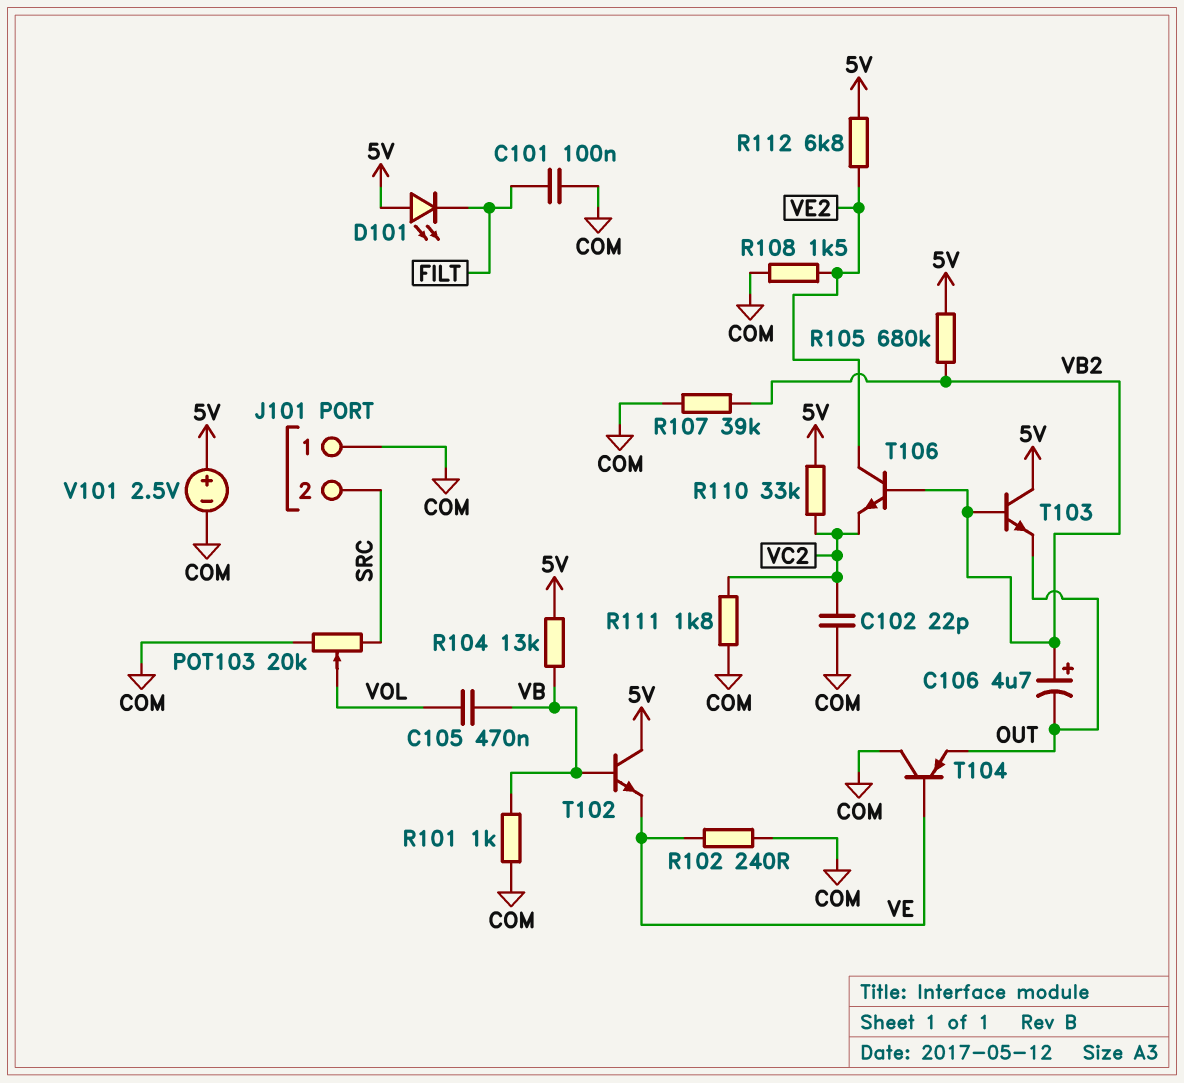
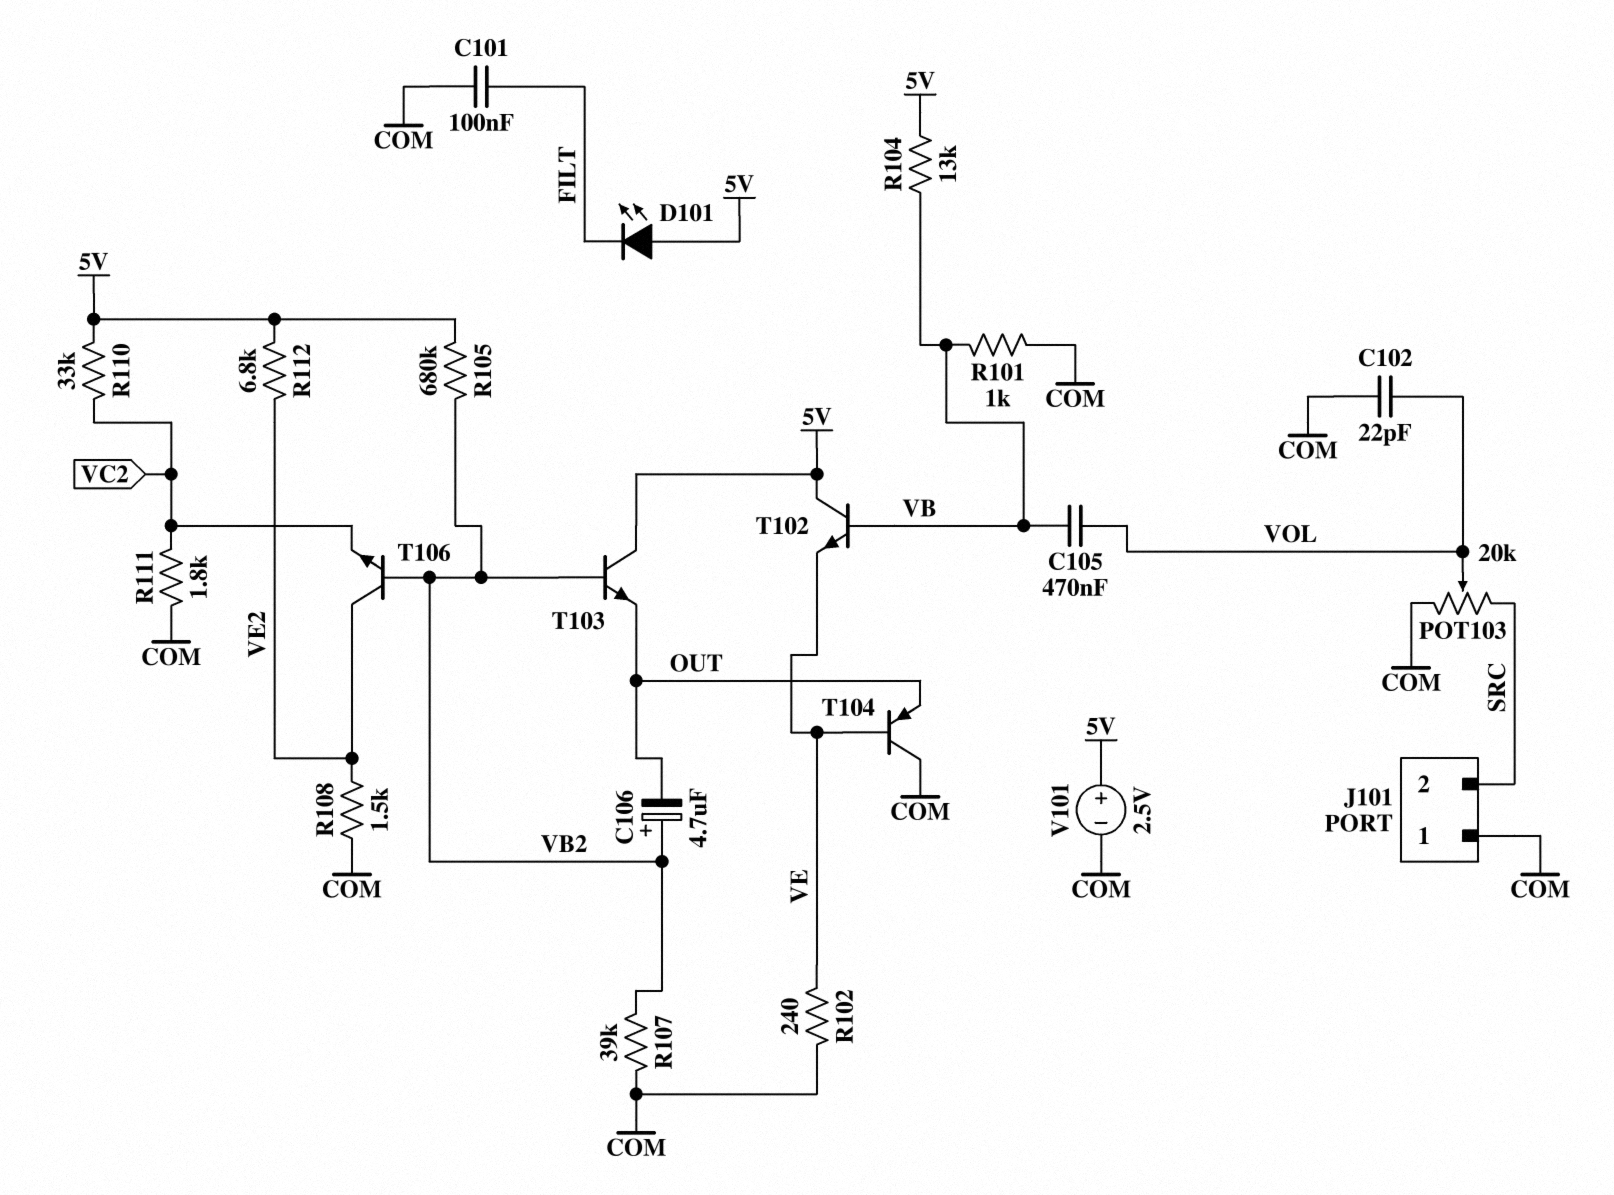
C102: 22pF (COM, VC2) -> 22pF (COM, VOL)

